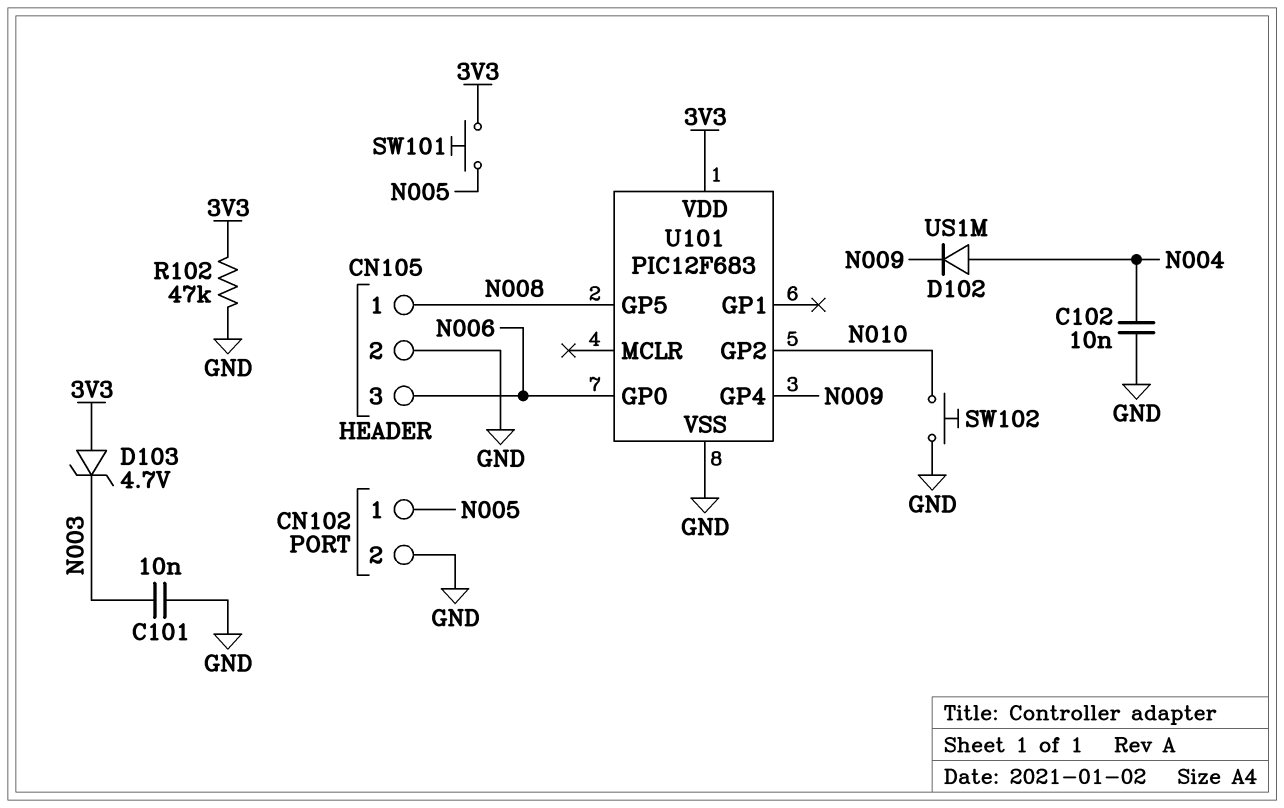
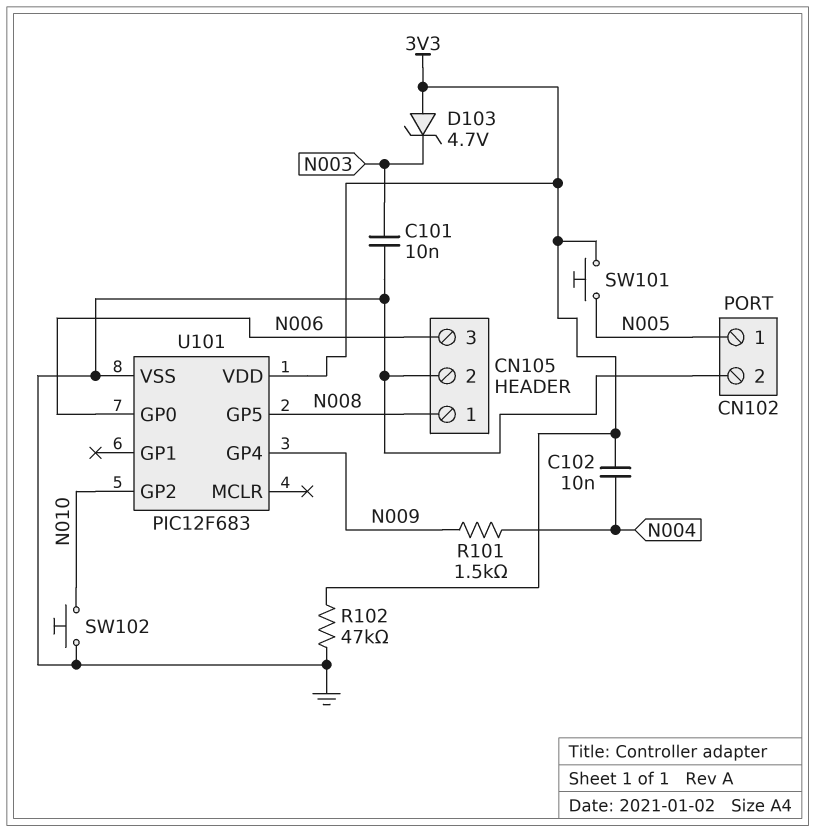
C102: 10nF (GND, N004) -> 10nF (3V3, N004)
D102: diode US1M (A N004, K N009) -> none
R101: none -> 1.5k (N004, N009)

